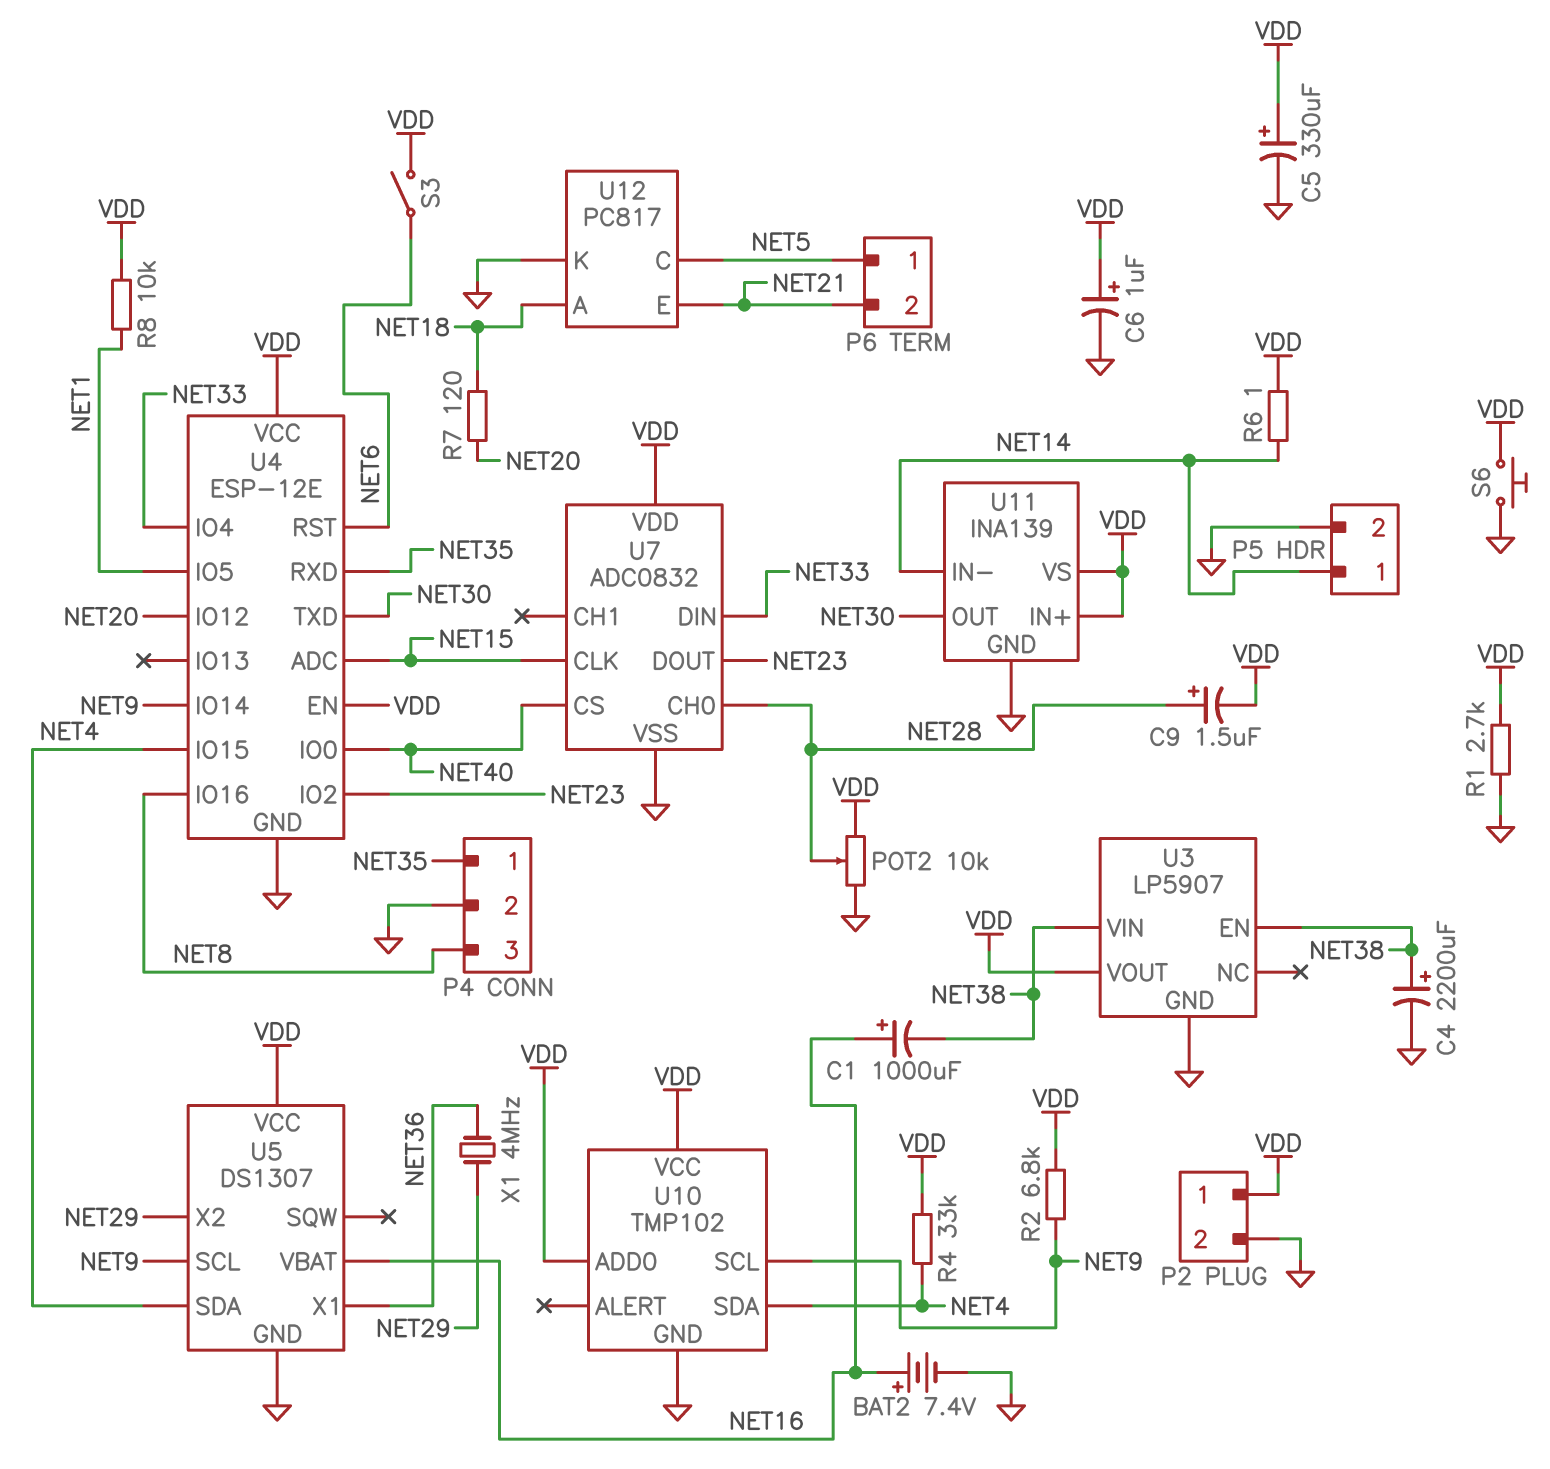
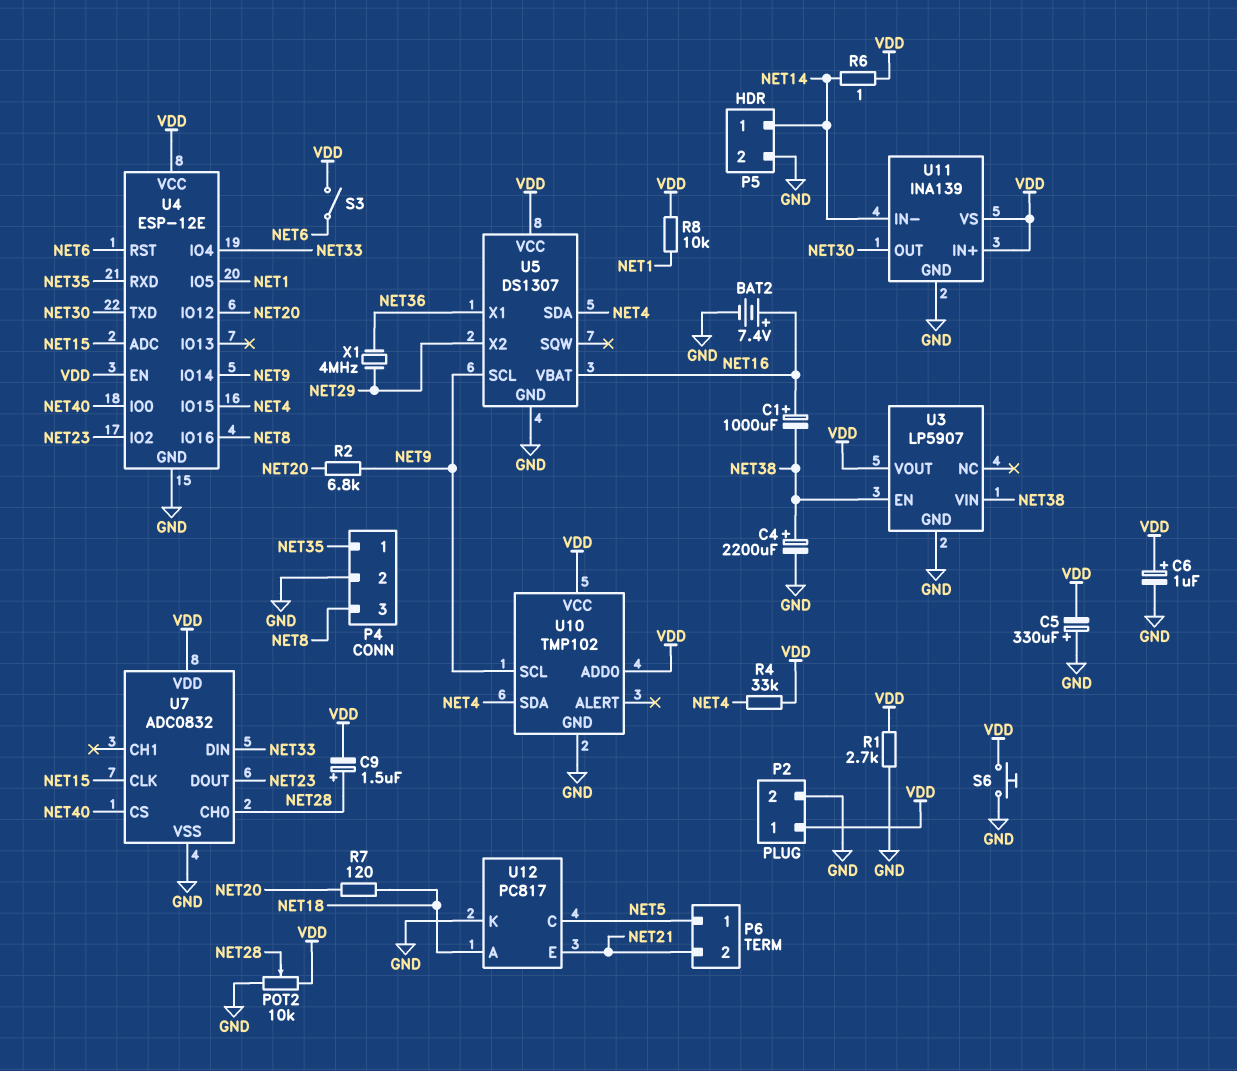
C5: 330uF (plus VDD, minus GND) -> 330uF (plus GND, minus VDD)
R2: 6.8k (NET9, VDD) -> 6.8k (NET9, NET20)

